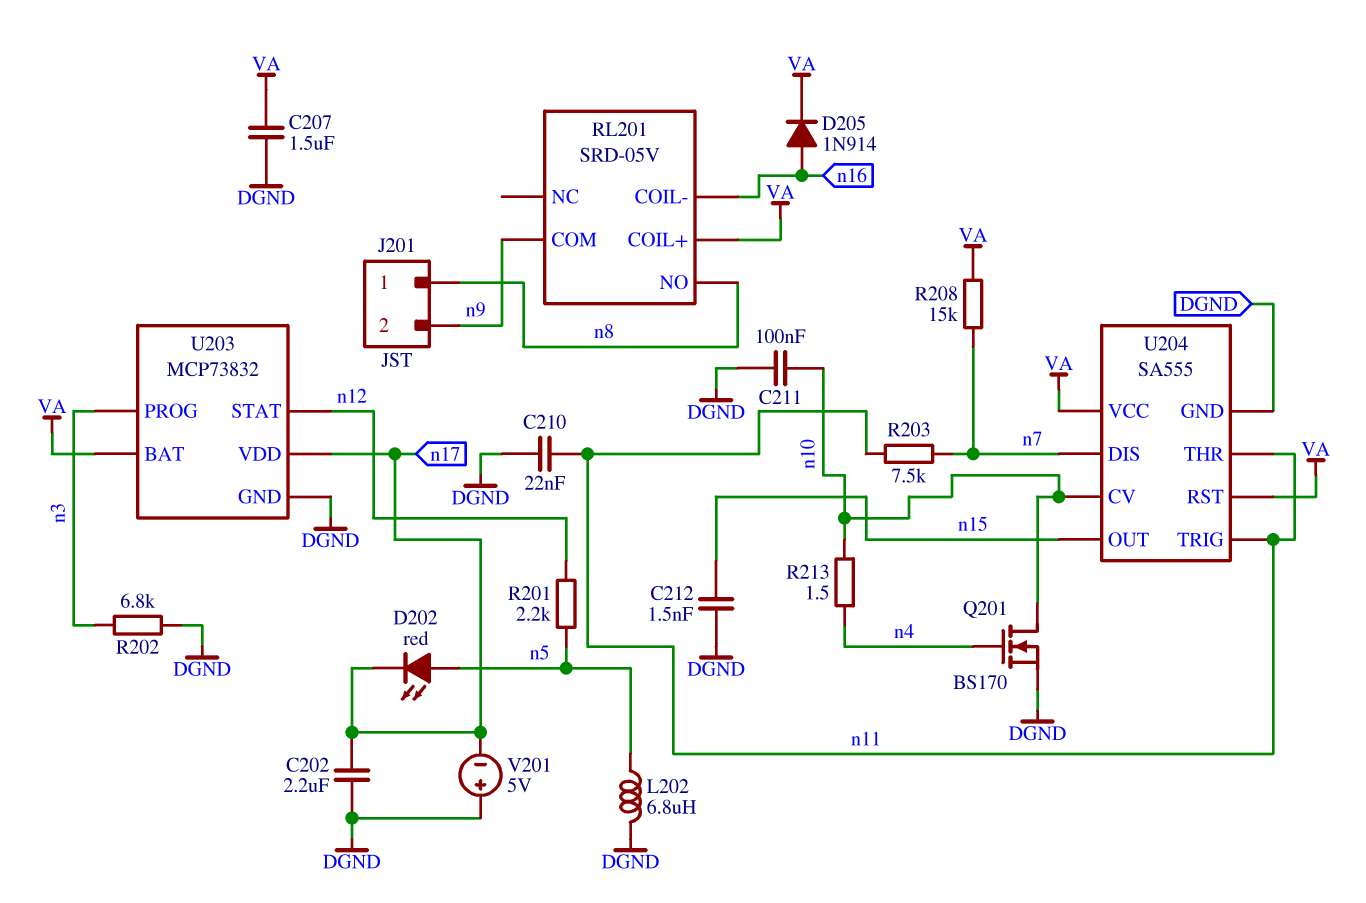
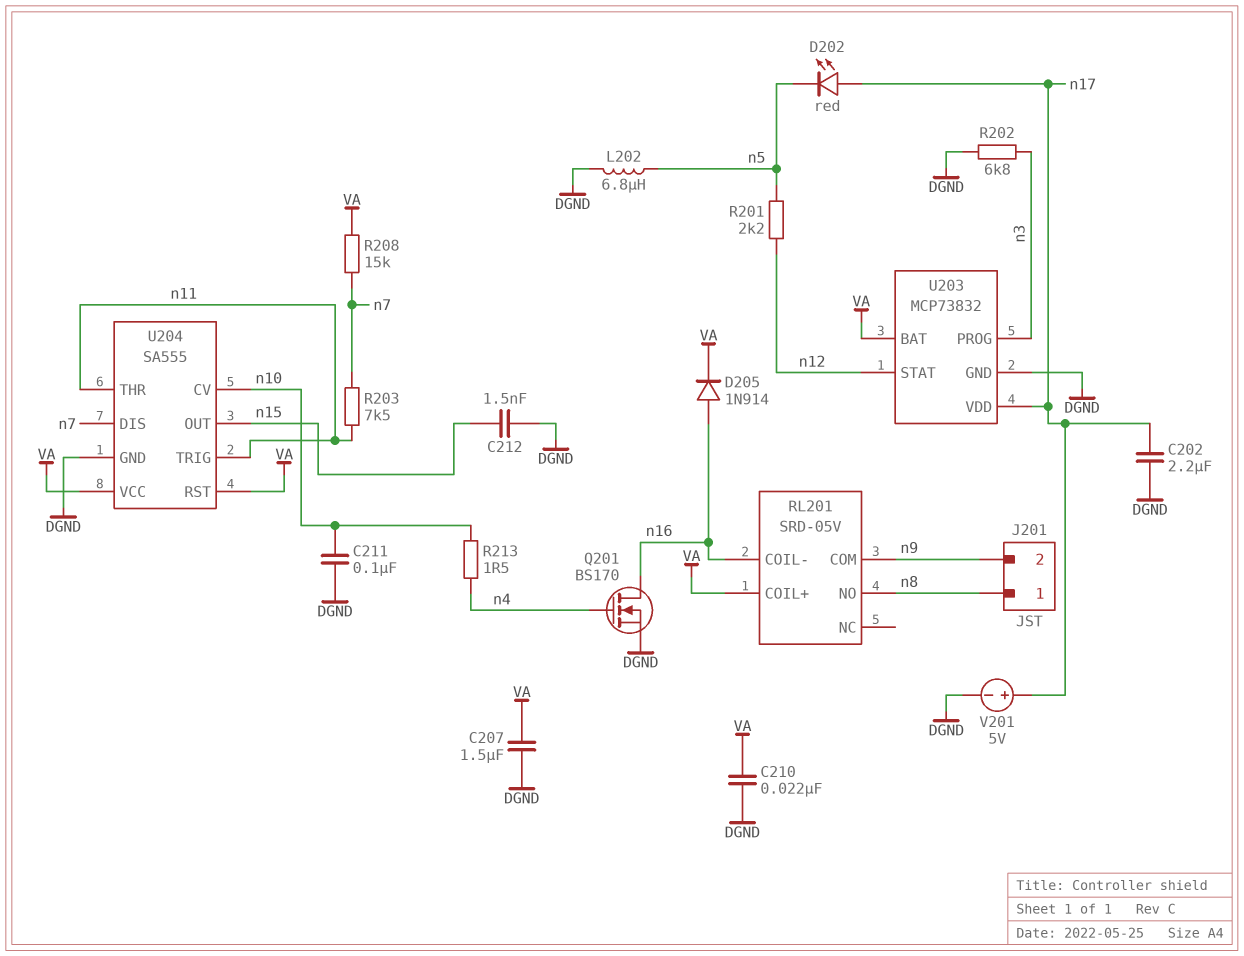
C210: 22nF (DGND, n11) -> 22nF (DGND, VA)
D202: LED red (A n5, K n17) -> LED red (A n17, K n5)
Q201: NMOS BS170 (G n4, D n10, S DGND) -> NMOS BS170 (G n4, D n16, S DGND)
V201: 5V (plus DGND, minus n17) -> 5V (plus n17, minus DGND)

